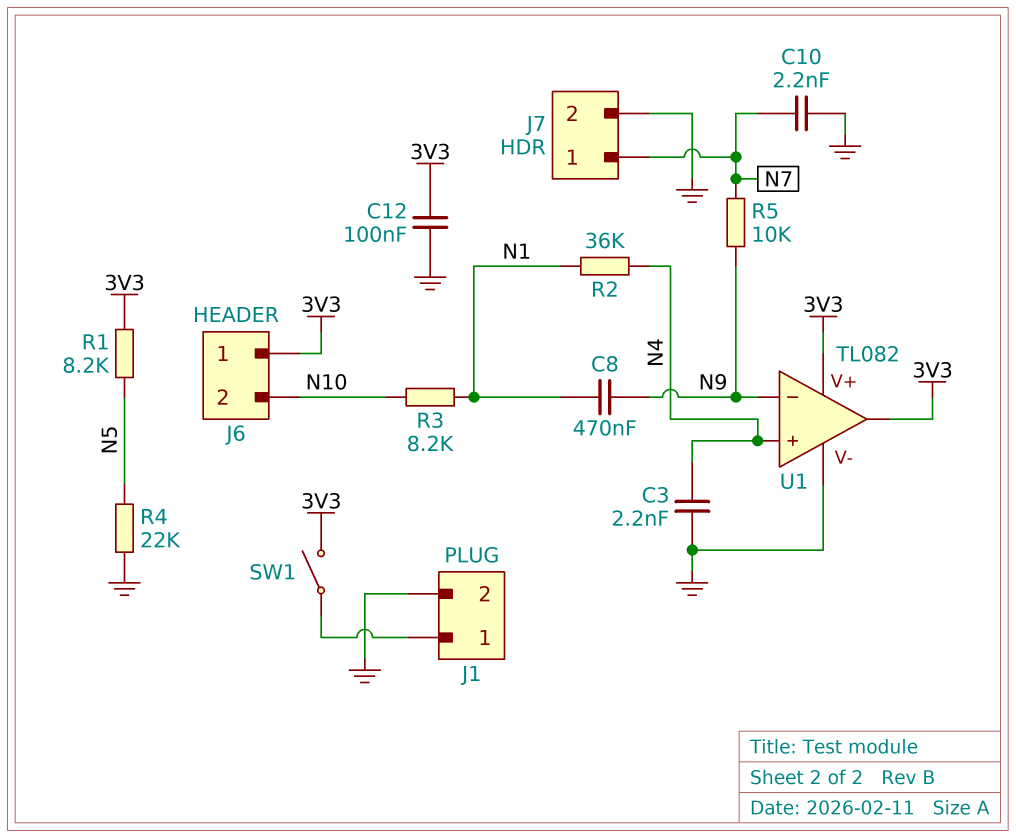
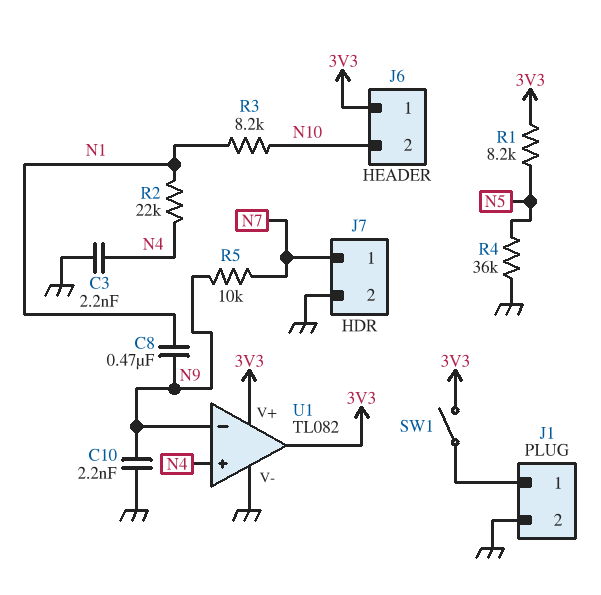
C10: 2.2nF (GND, N7) -> 2.2nF (GND, N9)
C12: 100nF (3V3, GND) -> none
R2: 36k (N1, N4) -> 22k (N1, N4)
R4: 22k (GND, N5) -> 36k (GND, N5)

